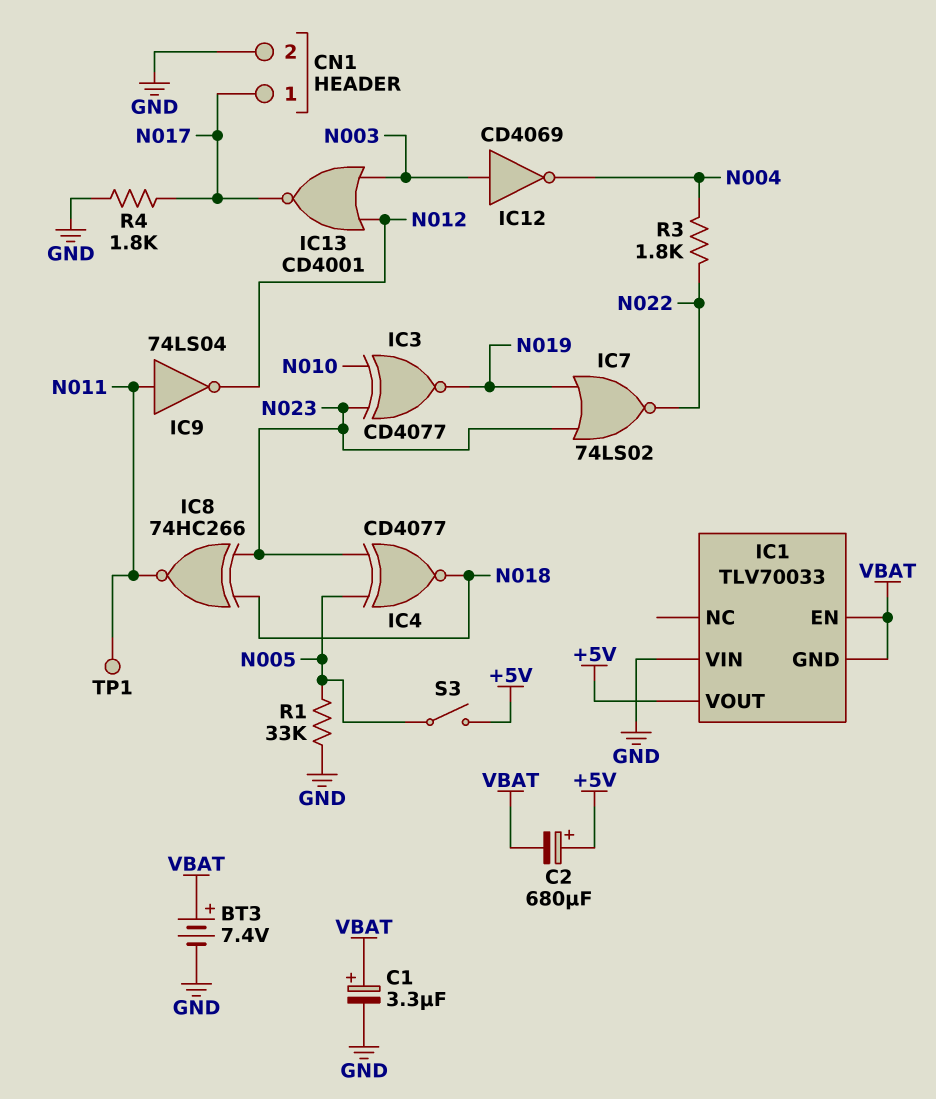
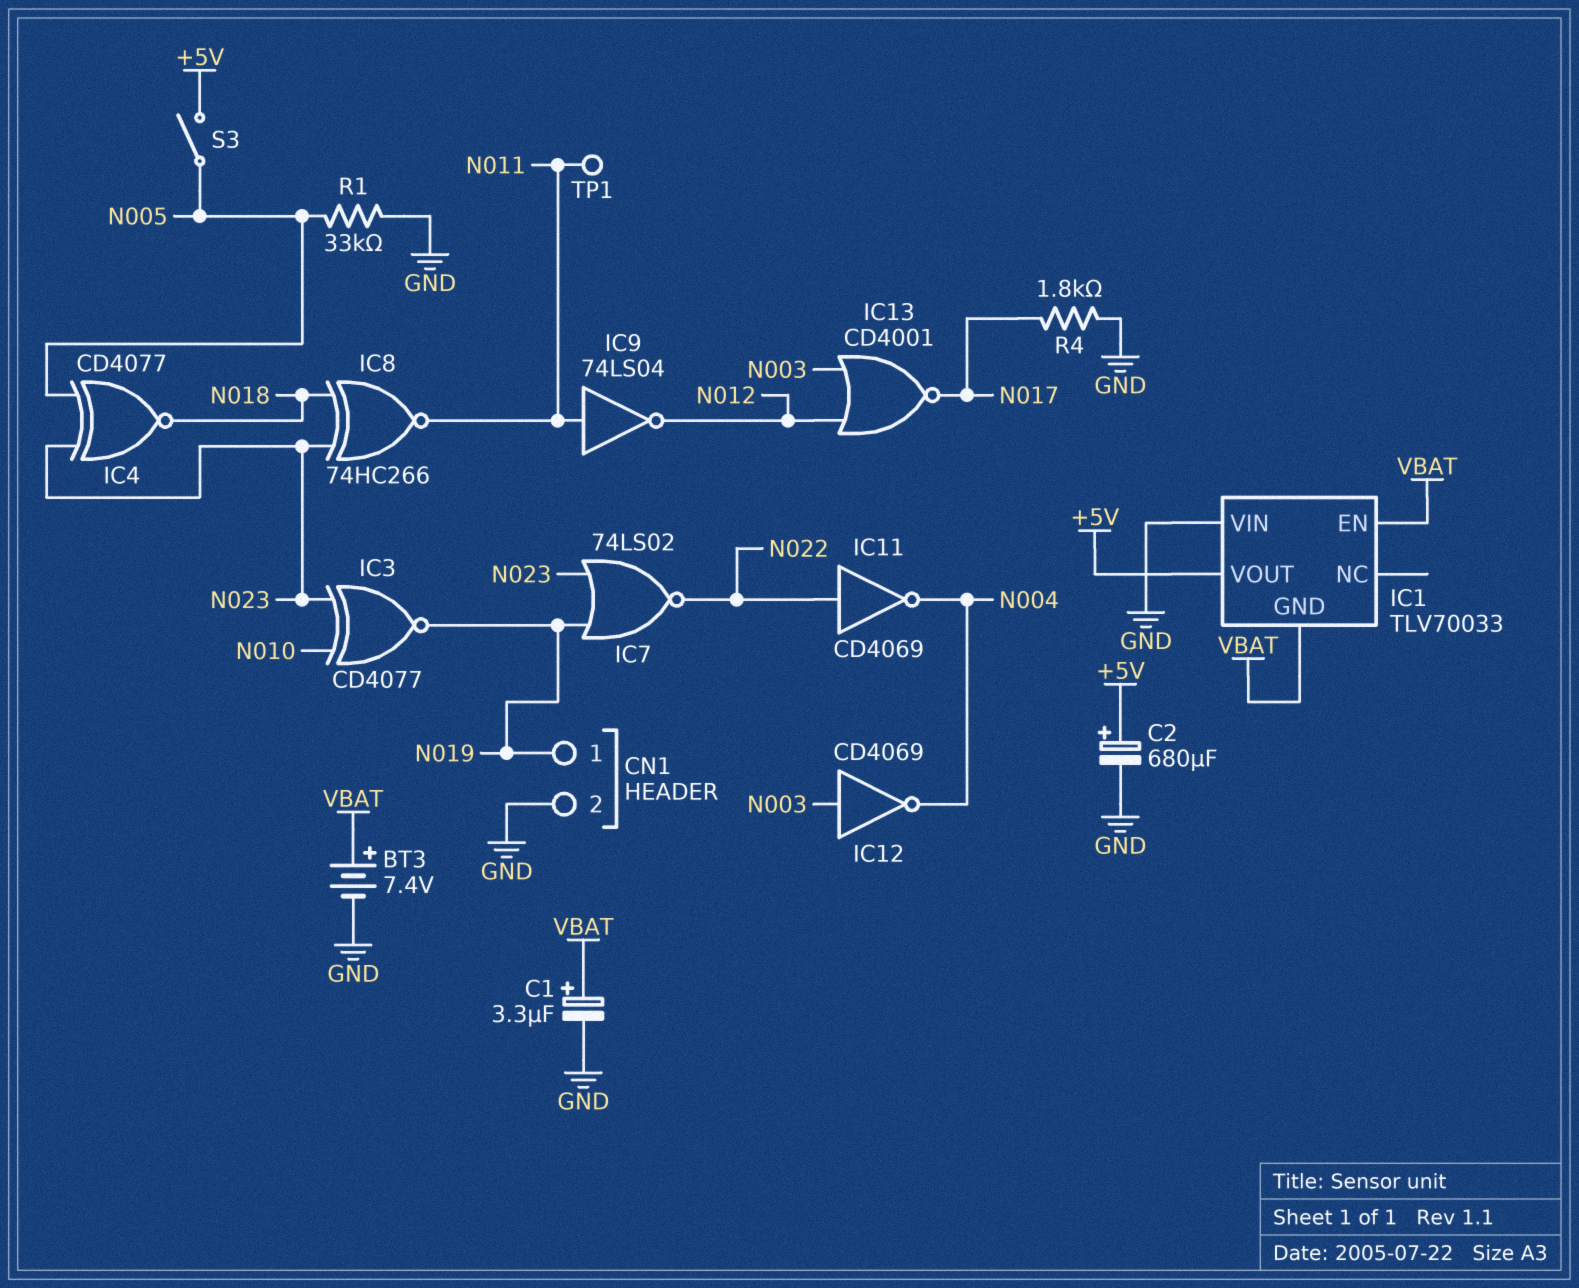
C2: 680uF (plus +5V, minus VBAT) -> 680uF (plus +5V, minus GND)
CN1 pin 1: N017 -> N019
IC11: none -> NOT CD4069 (in N022, out N004)
R3: 1.8k (N004, N022) -> none

